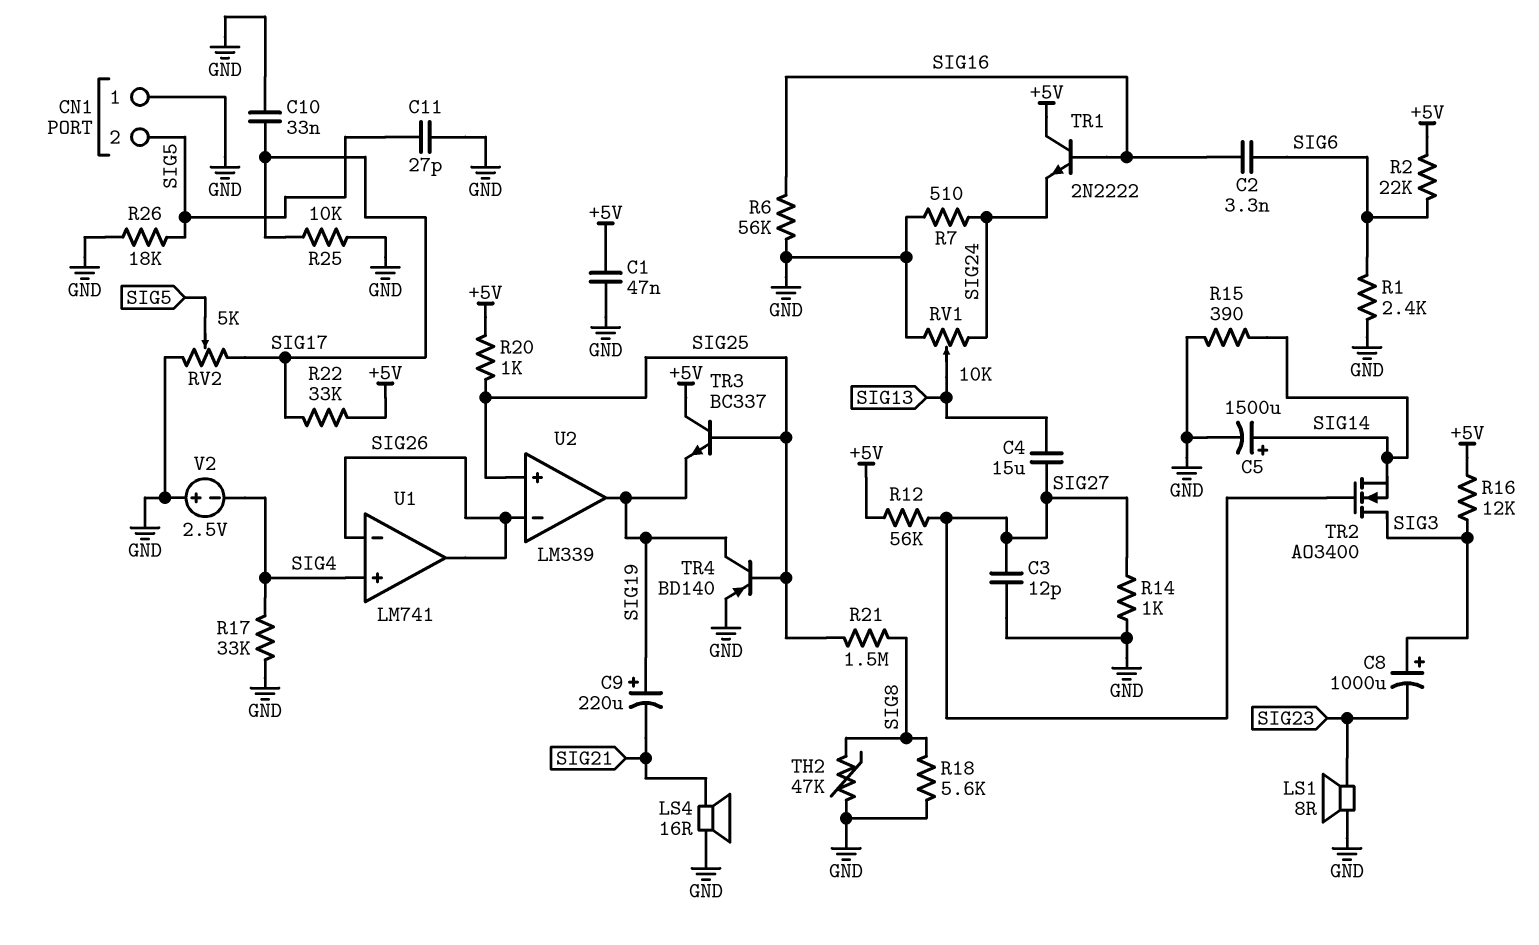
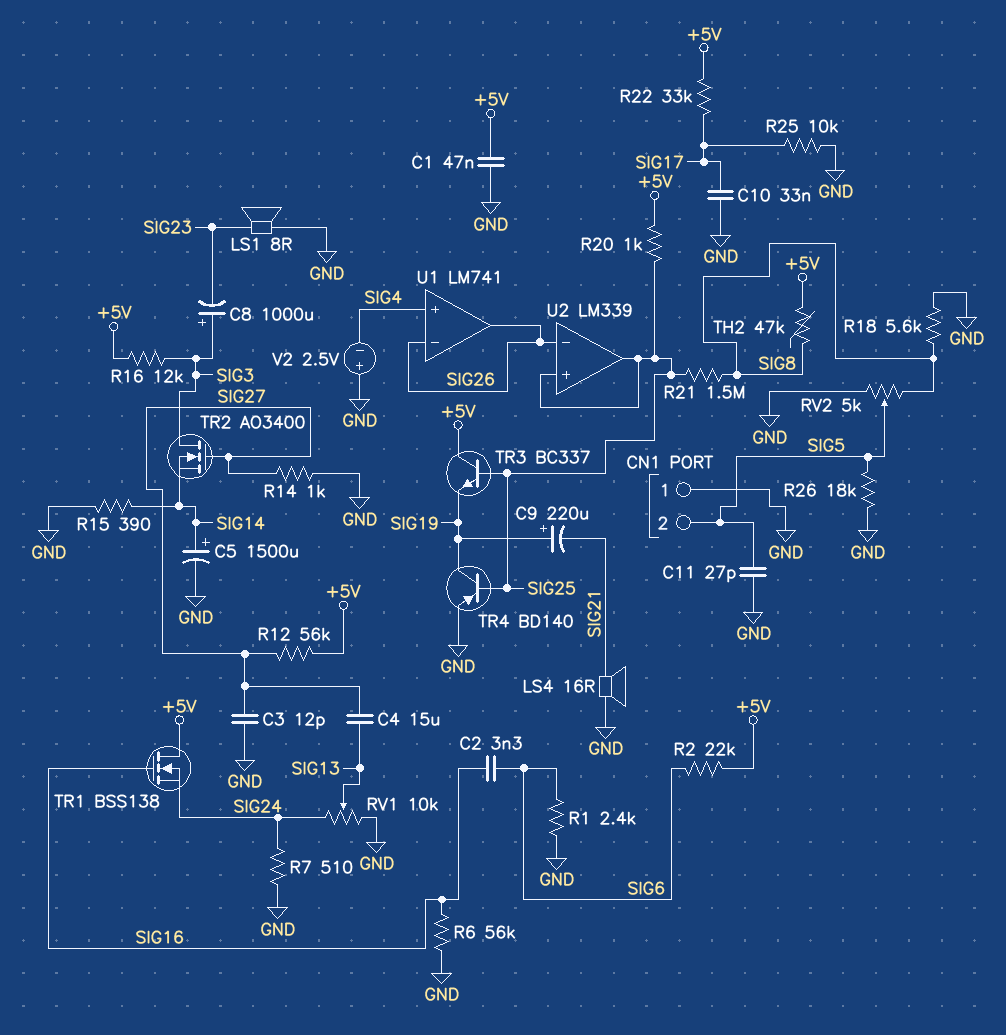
R17: 33k (GND, SIG4) -> none
RV2: 5k (GND, SIG17, wiper SIG5) -> 5k (GND, SIG8, wiper SIG5)
TH2: 47k (GND, SIG8) -> 47k (+5V, SIG8)
TR1: NPN 2N2222 (B SIG16, C +5V, E SIG24) -> NMOS BSS138 (G SIG16, D +5V, S SIG24)
U2 pin out: SIG19 -> SIG25

